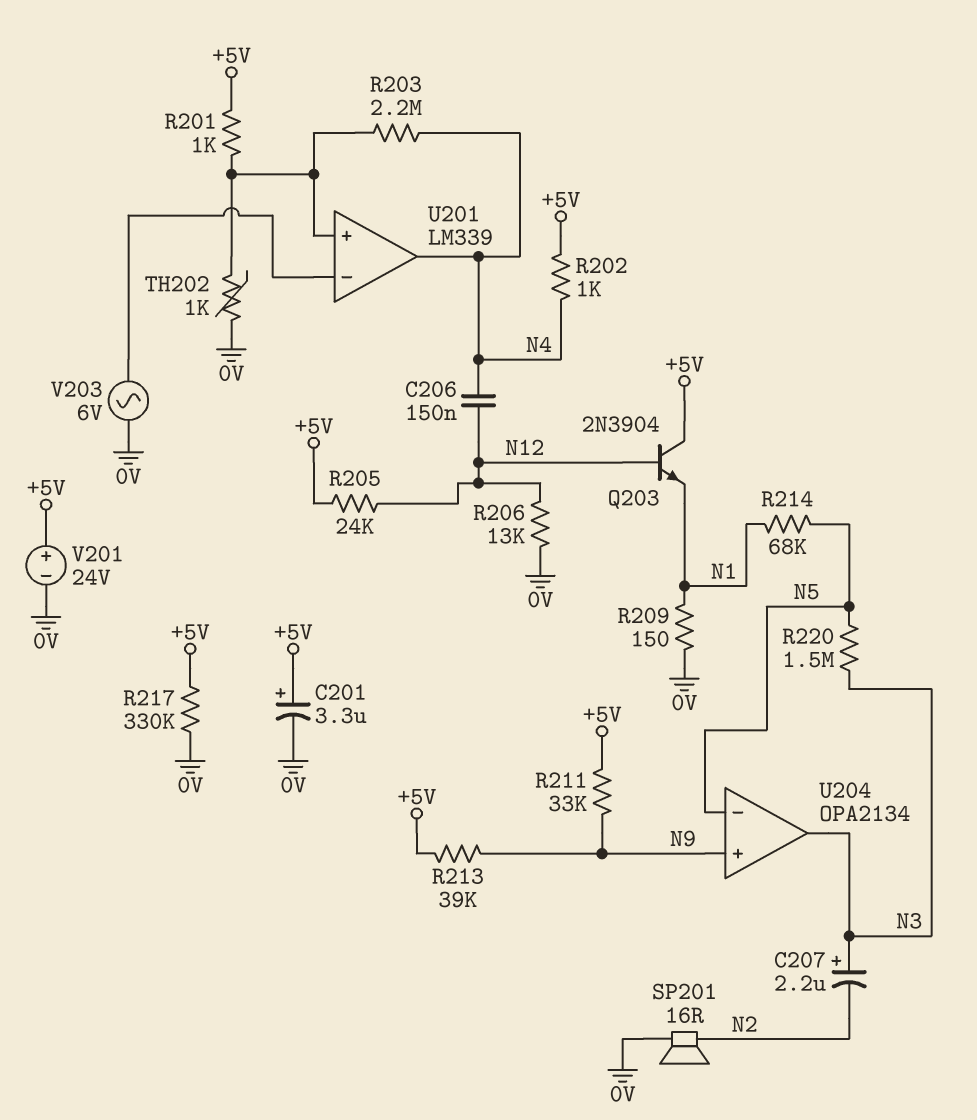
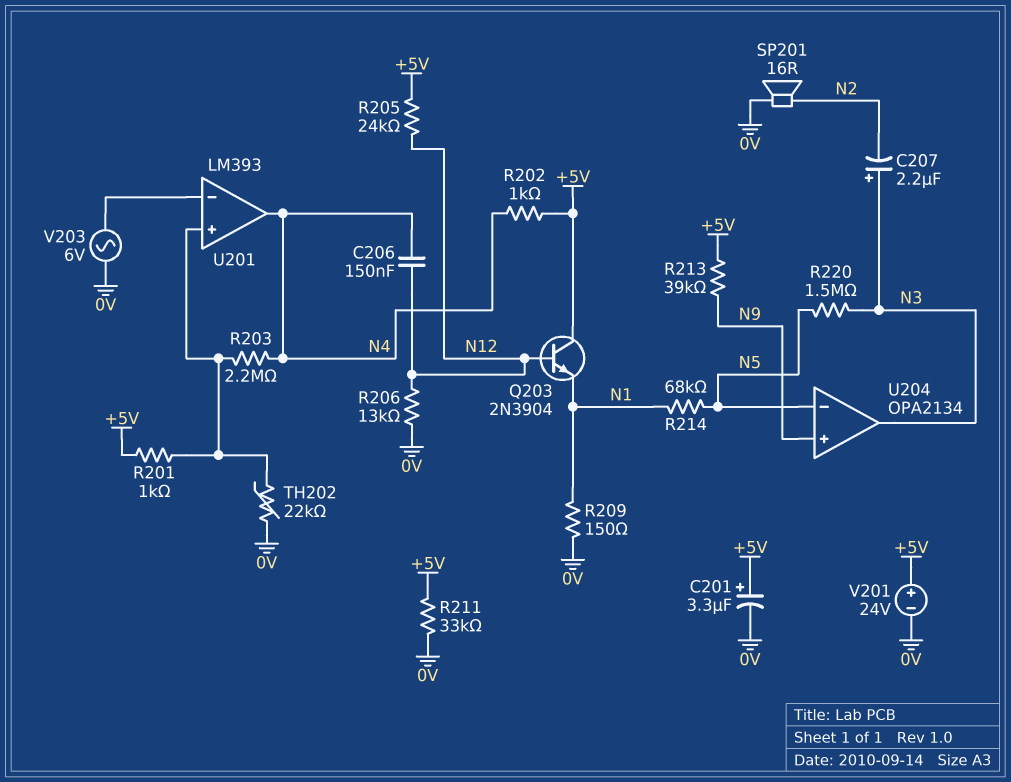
R211: 33k (+5V, N9) -> 33k (+5V, 0V)
R217: 330k (+5V, 0V) -> none
TH202: 1k (0V, U201/in+) -> 22k (0V, U201/in+)
U201: LM339 -> LM393

